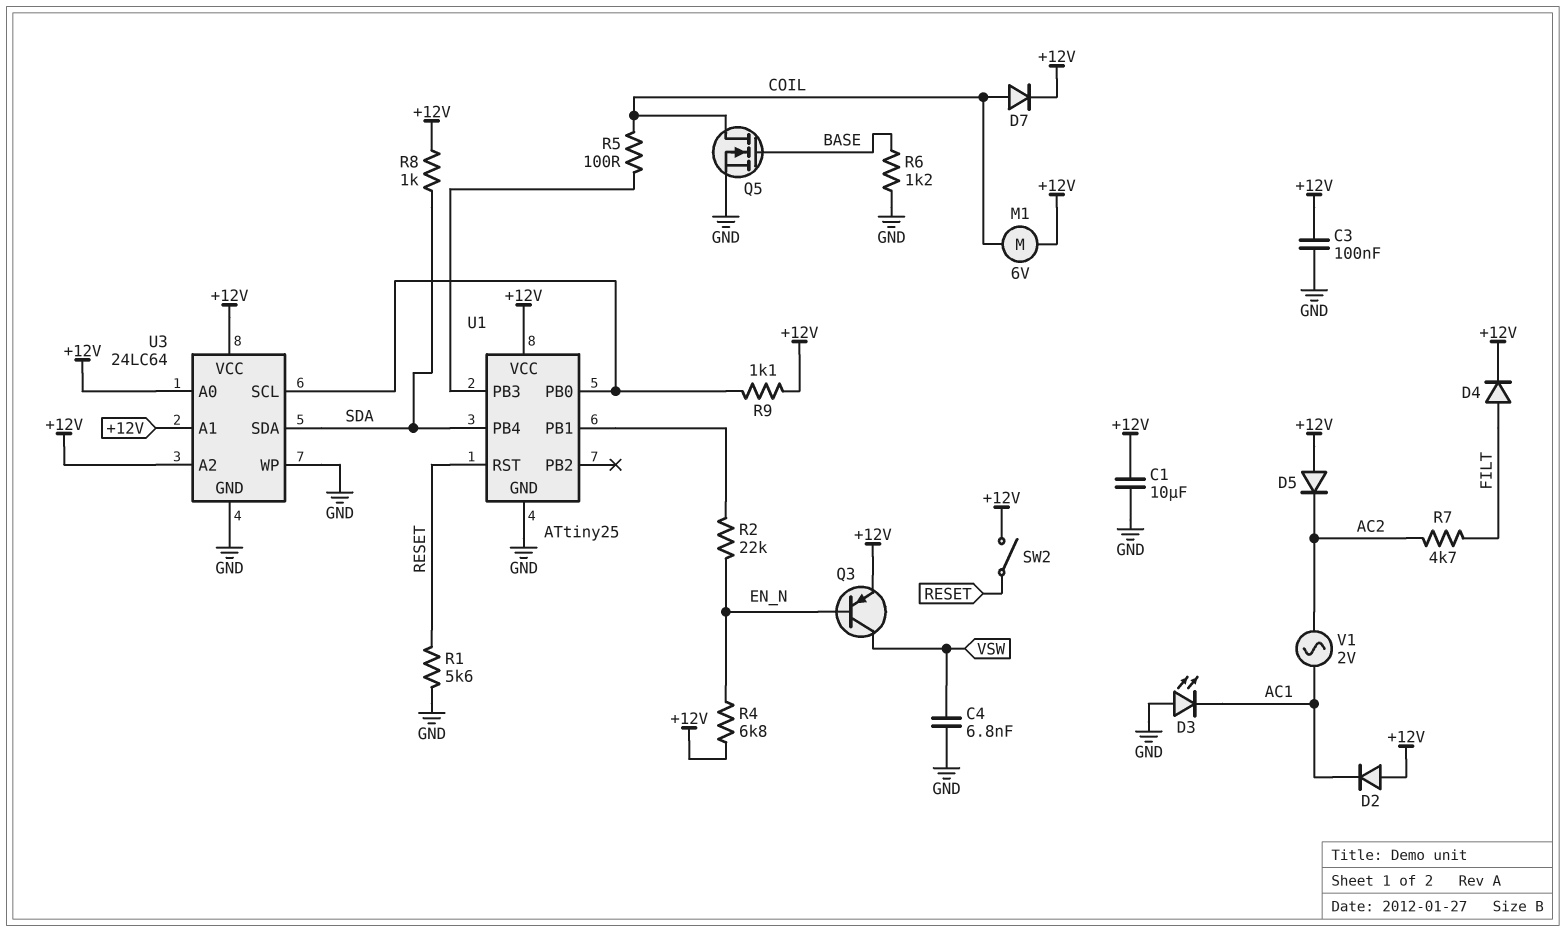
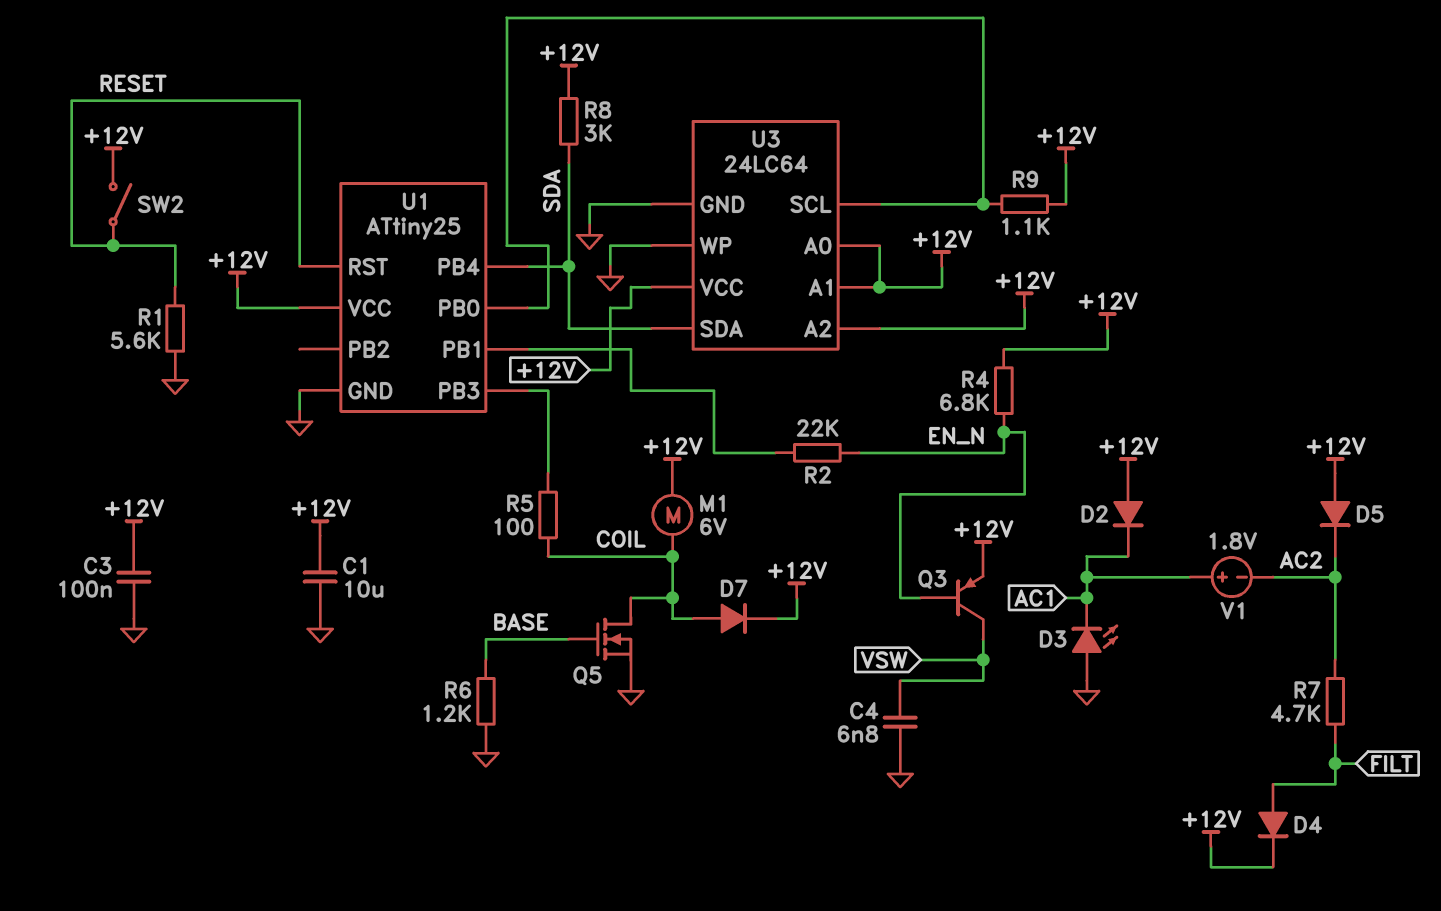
R8: 1k (+12V, SDA) -> 3k (+12V, SDA)
V1: AC 2V (AC1, AC2) -> 1.8V (plus AC1, minus AC2)

